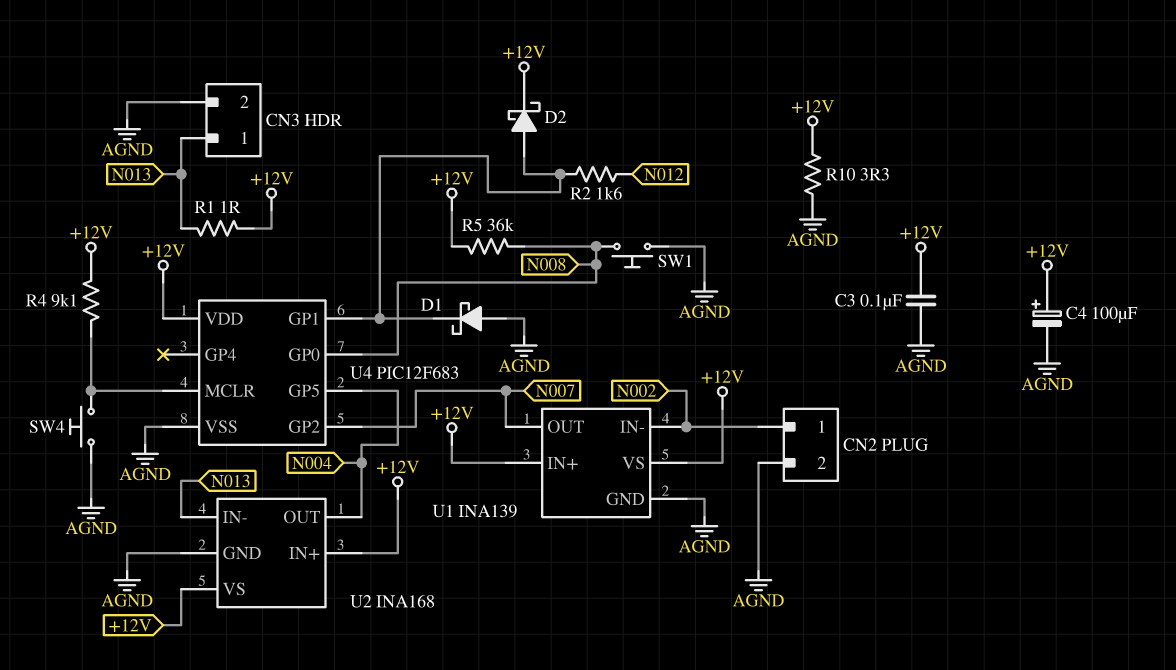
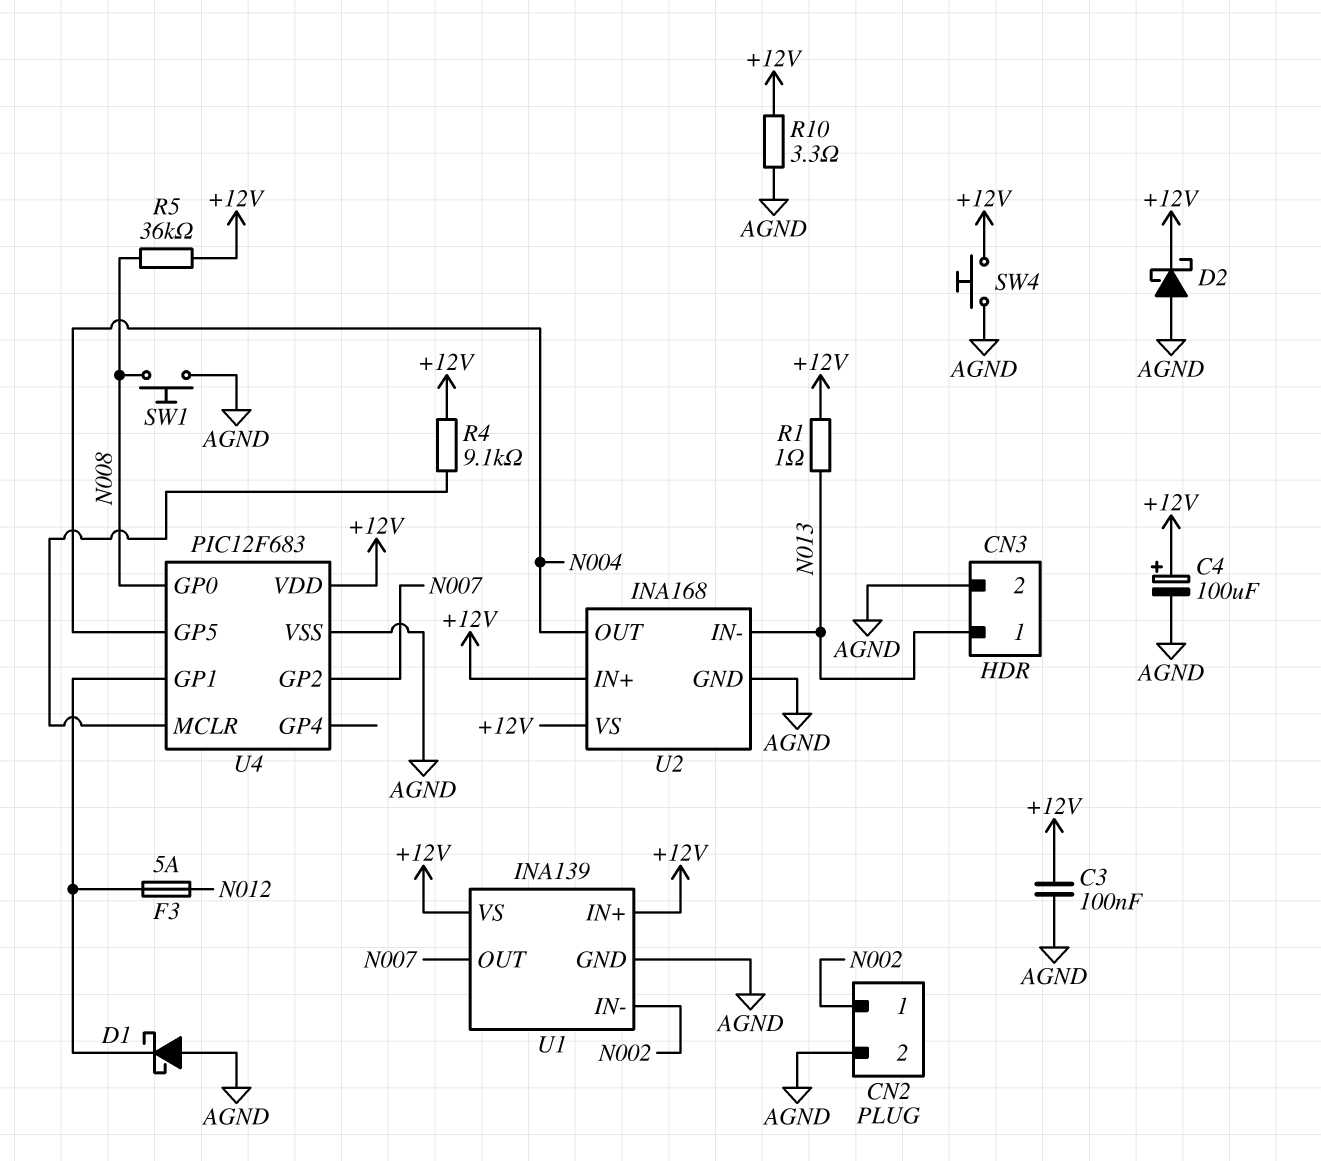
D2: schottky (A U4/GP1, K +12V) -> schottky (A AGND, K +12V)
F3: none -> 5A (N012, U4/GP1)
R2: 1.6k (N012, U4/GP1) -> none
SW4: button (AGND, U4/MCLR) -> button (+12V, AGND)

